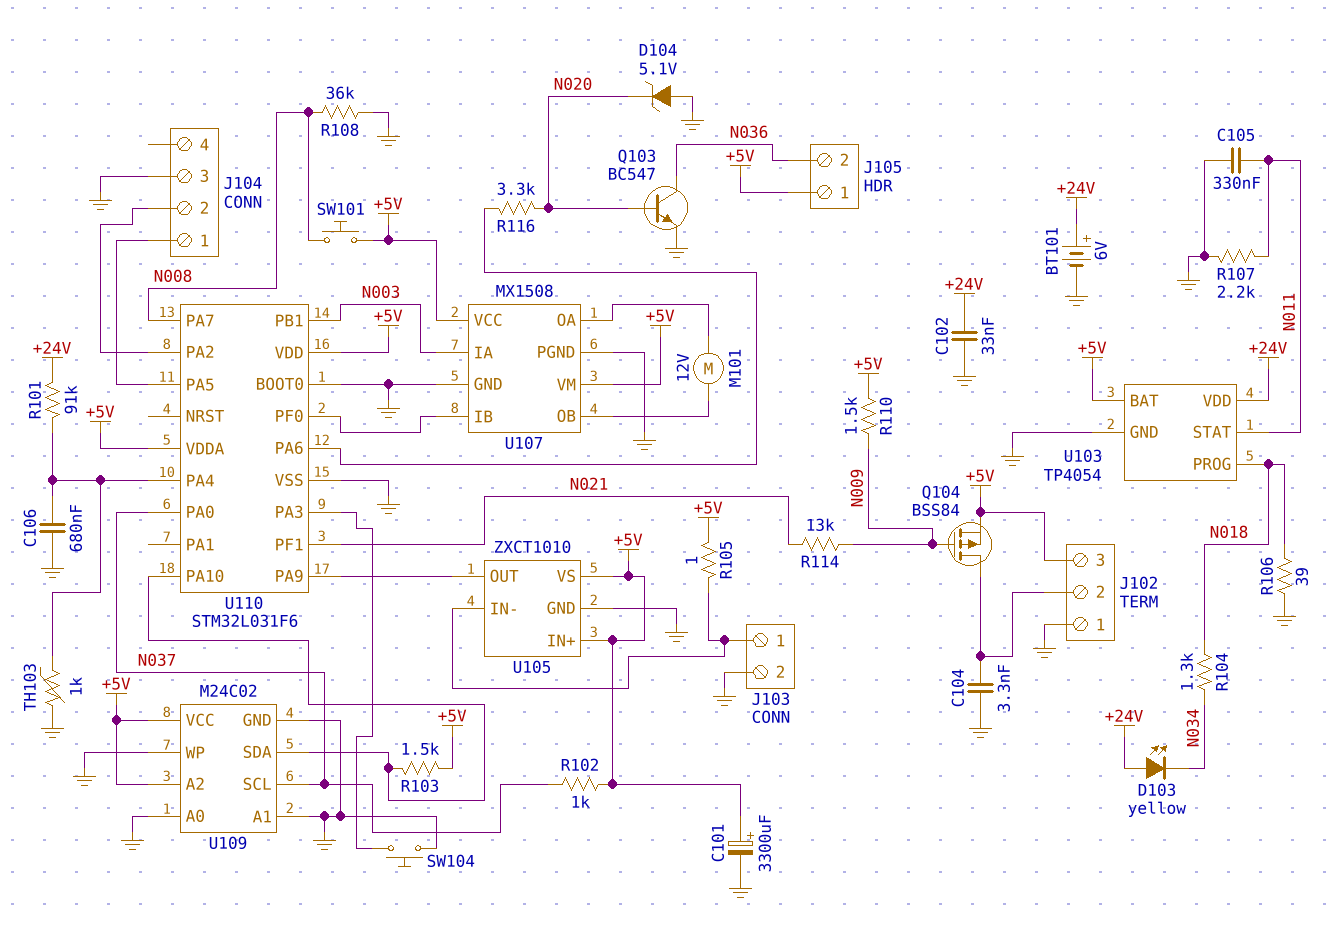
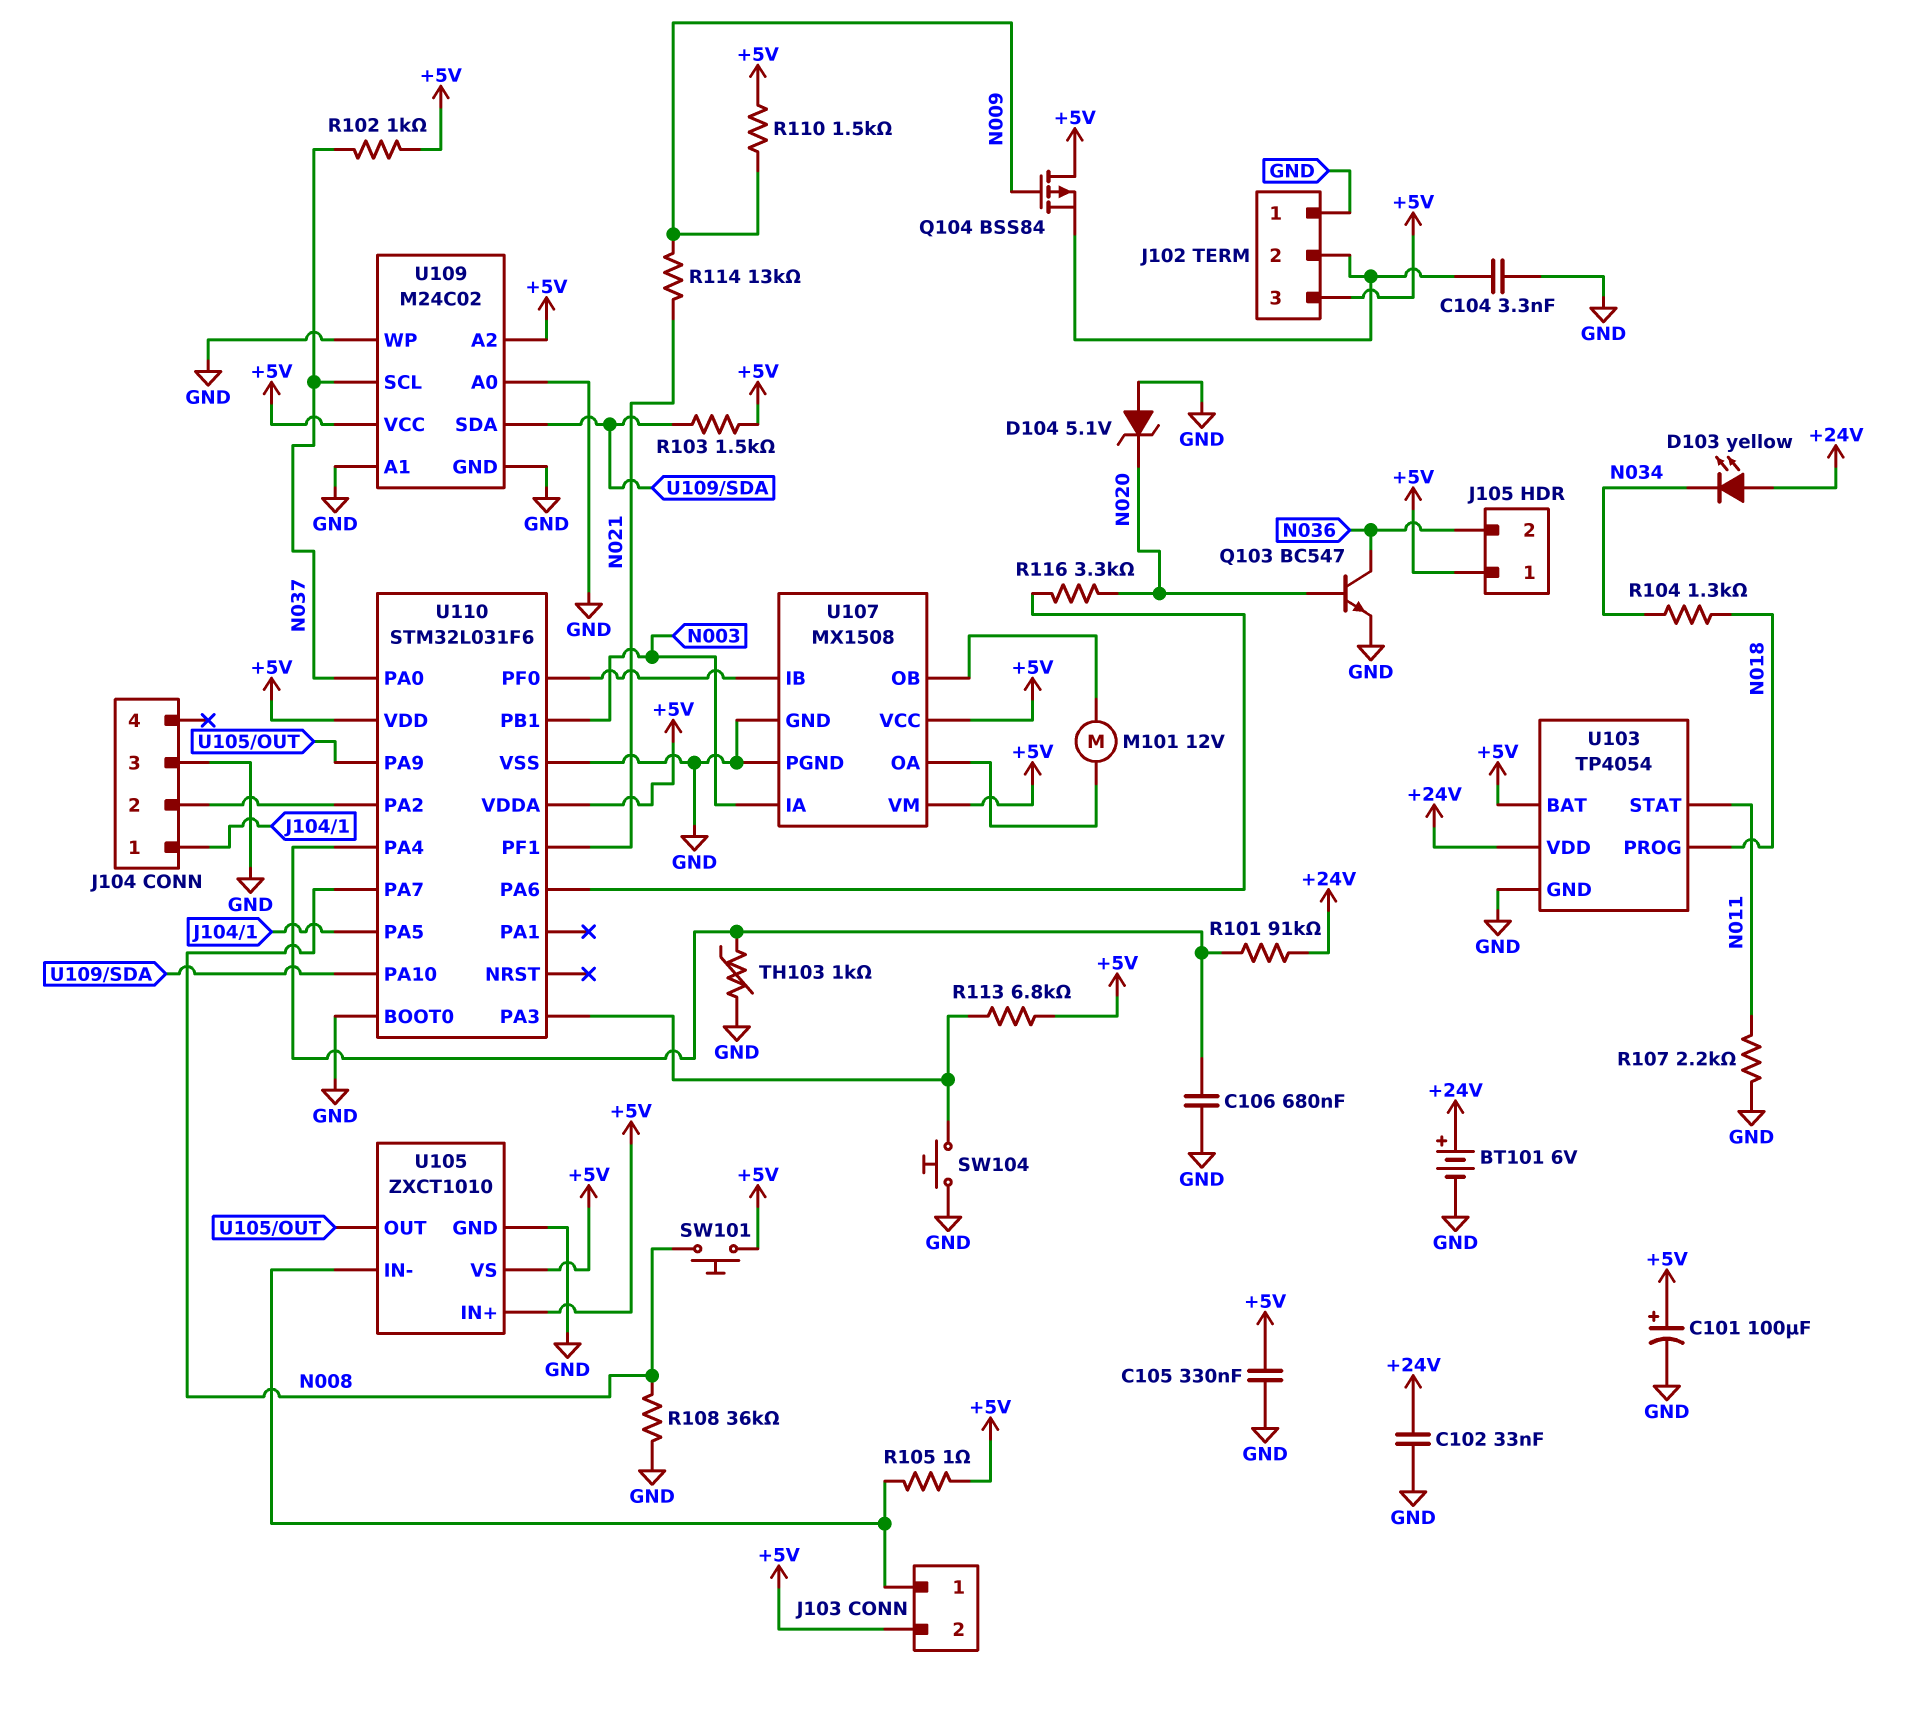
C101: 3300uF (plus +5V, minus GND) -> 100uF (plus +5V, minus GND)
C105: 330nF (GND, N011) -> 330nF (+5V, GND)
J103 pin 2: GND -> +5V
Q104: PMOS BSS84 (G N009, D J102/2, S +5V) -> PMOS BSS84 (G N009, D +5V, S J102/2)
R106: 39 (GND, N018) -> none
R113: none -> 6.8k (+5V, U110/PA3)

